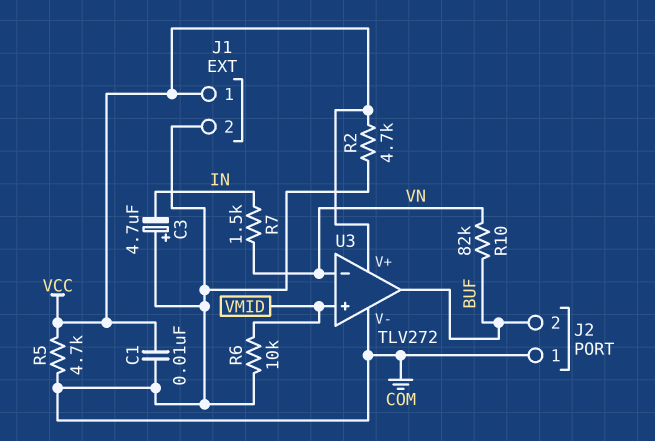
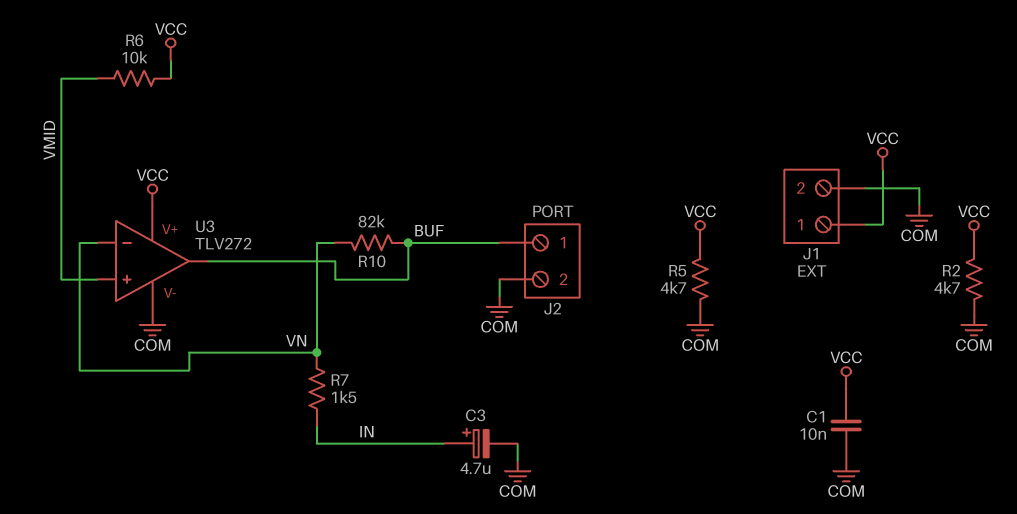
C3: 4.7uF (plus COM, minus IN) -> 4.7uF (plus IN, minus COM)
J2 pin 1: COM -> BUF
J2 pin 2: BUF -> COM
R6: 10k (COM, VMID) -> 10k (VCC, VMID)

